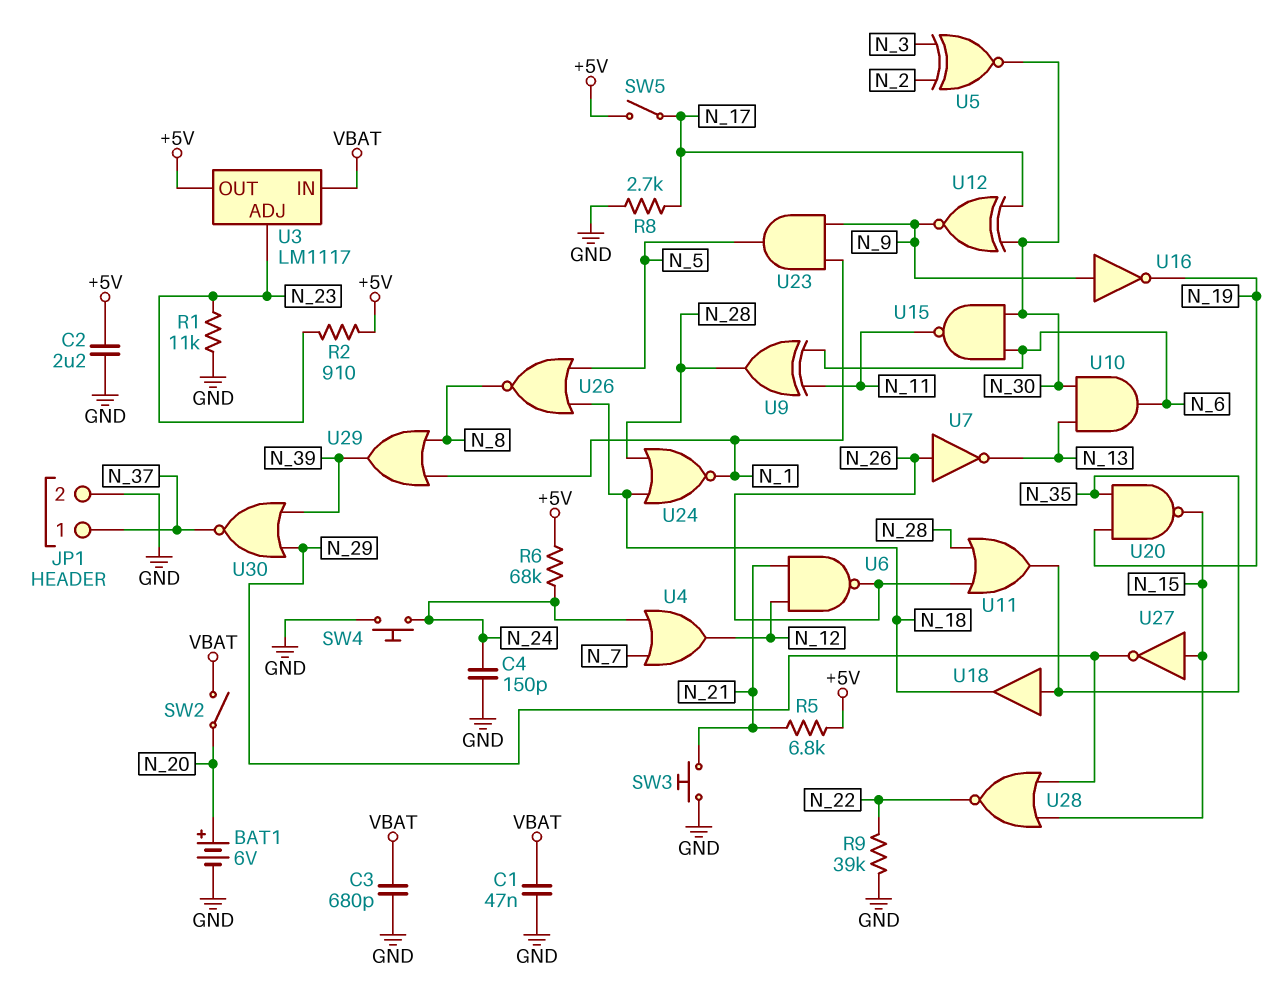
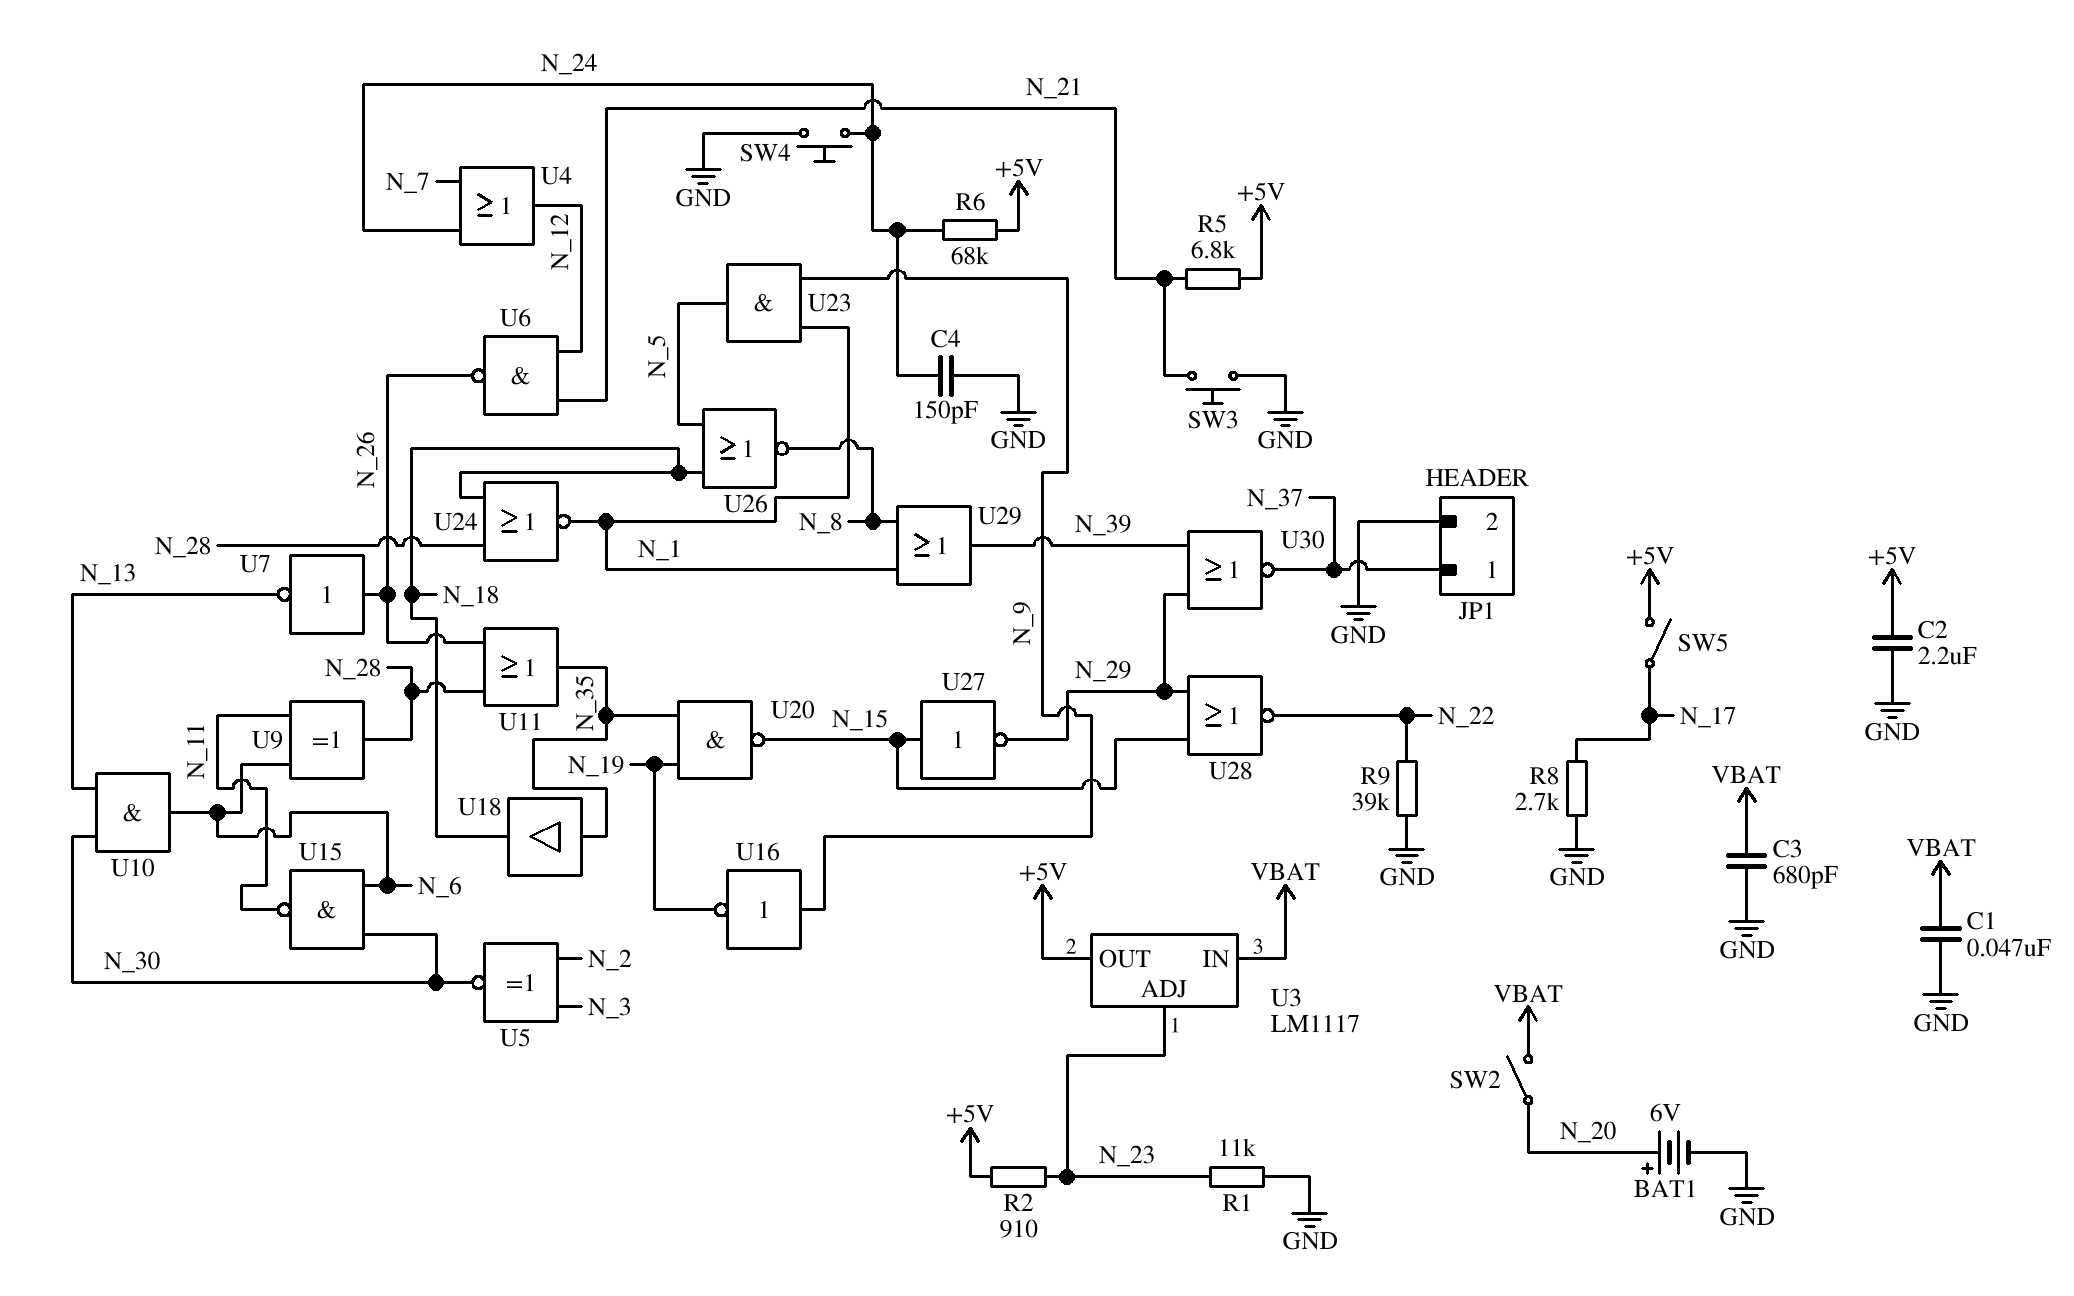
U12: XNOR (in N_17, in N_30, out N_9) -> none

